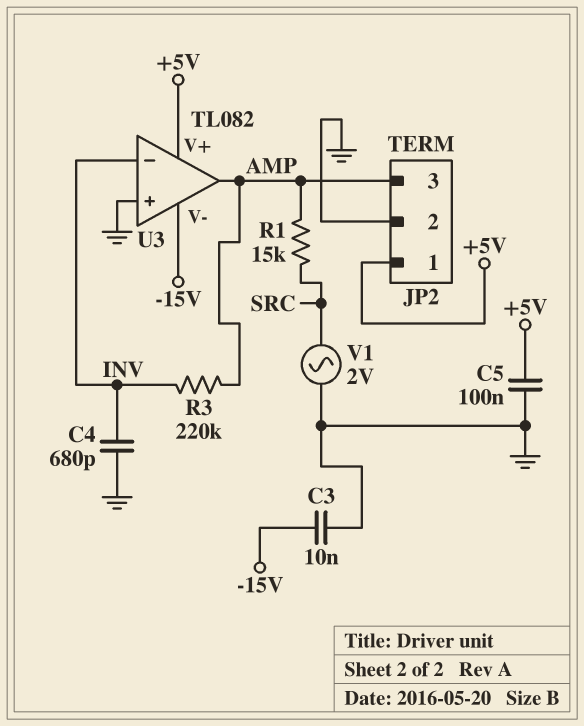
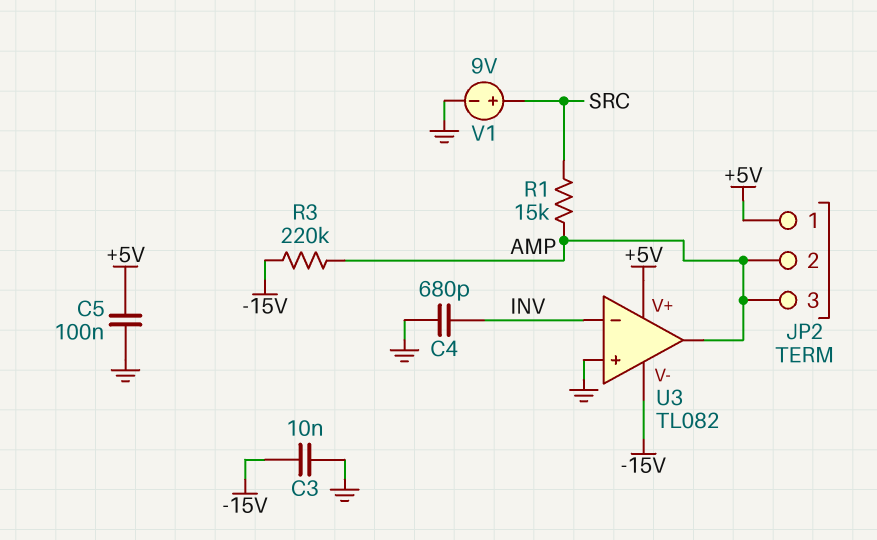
JP2 pin 2: GND -> AMP
R3: 220k (AMP, INV) -> 220k (-15V, AMP)
V1: AC 2V (GND, SRC) -> 9V (plus SRC, minus GND)

